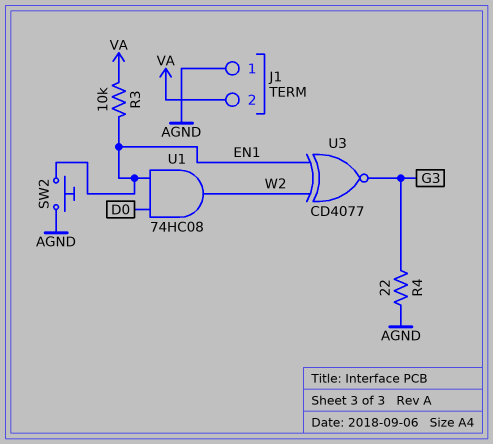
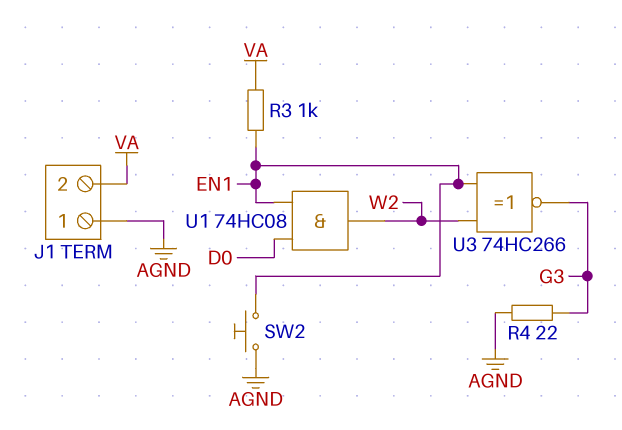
R3: 10k (EN1, VA) -> 1k (EN1, VA)
U3: XNOR CD4077 (in EN1, in W2, out G3) -> XNOR 74HC266 (in EN1, in W2, out G3)

